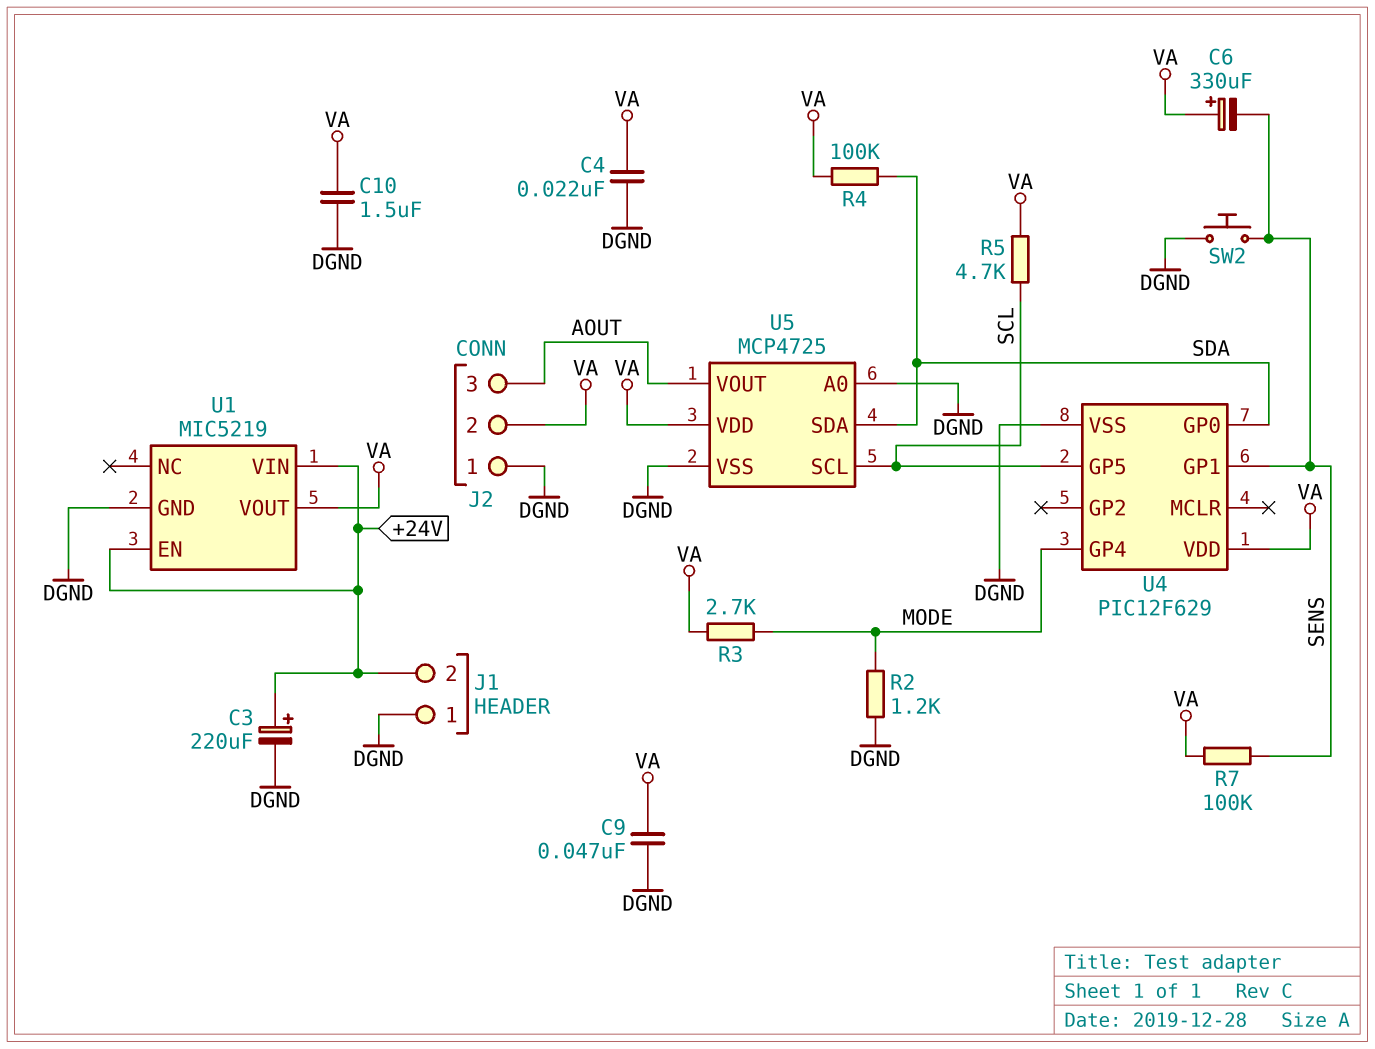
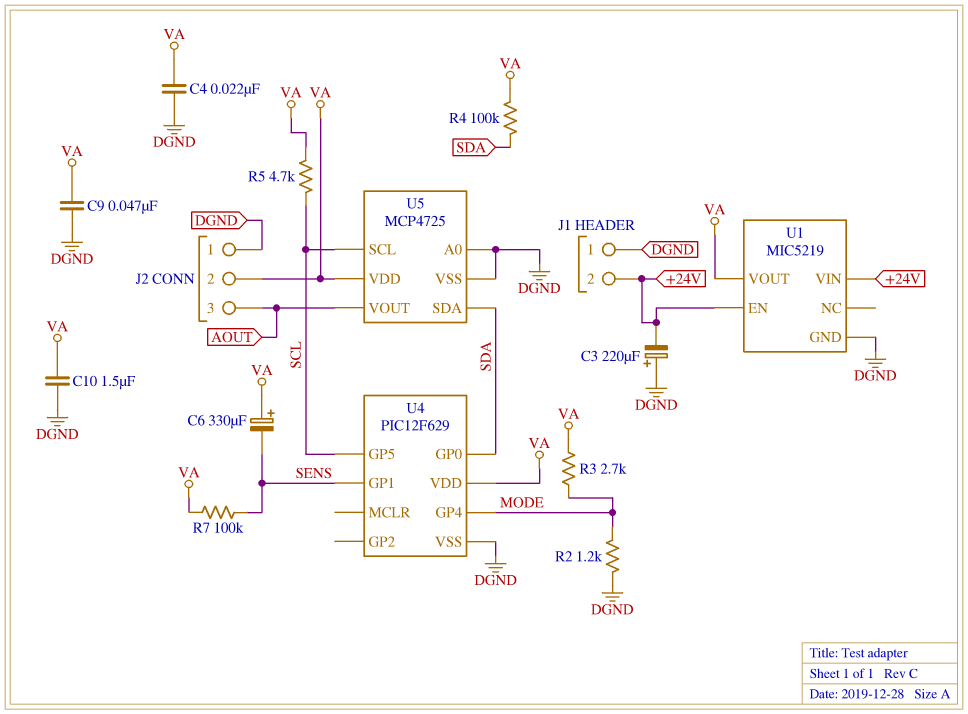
C3: 220uF (plus +24V, minus DGND) -> 220uF (plus DGND, minus +24V)
SW2: button (DGND, SENS) -> none

